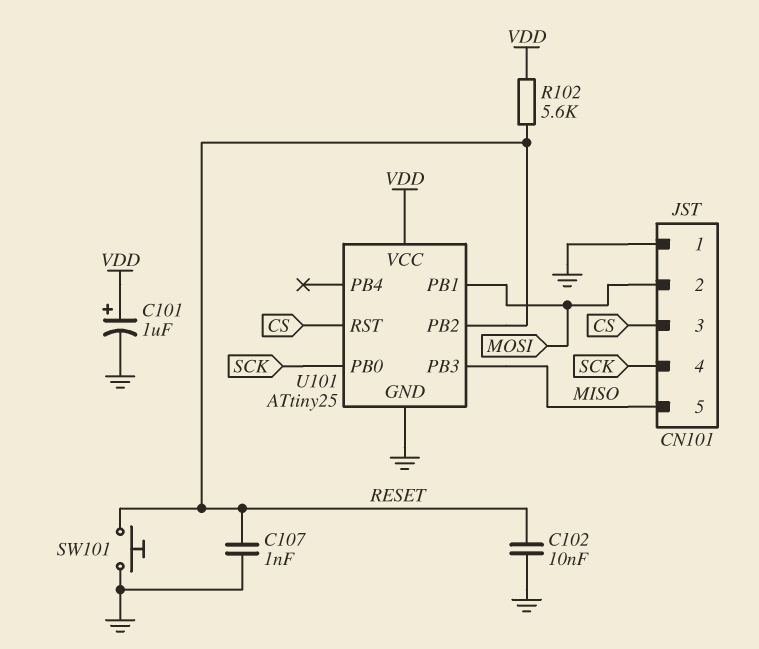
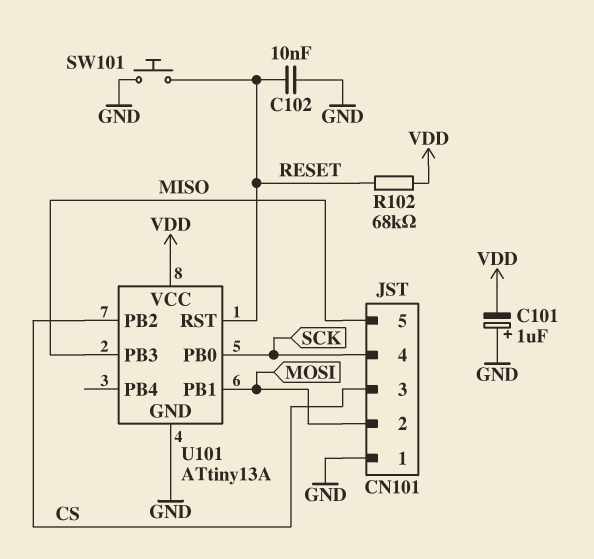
C101: 1uF (plus VDD, minus GND) -> 1uF (plus GND, minus VDD)
C107: 1nF (GND, RESET) -> none
R102: 5.6k (RESET, VDD) -> 68k (RESET, VDD)
U101: ATtiny25 -> ATtiny13A
U101 pin PB2: RESET -> CS
U101 pin RST: CS -> RESET

